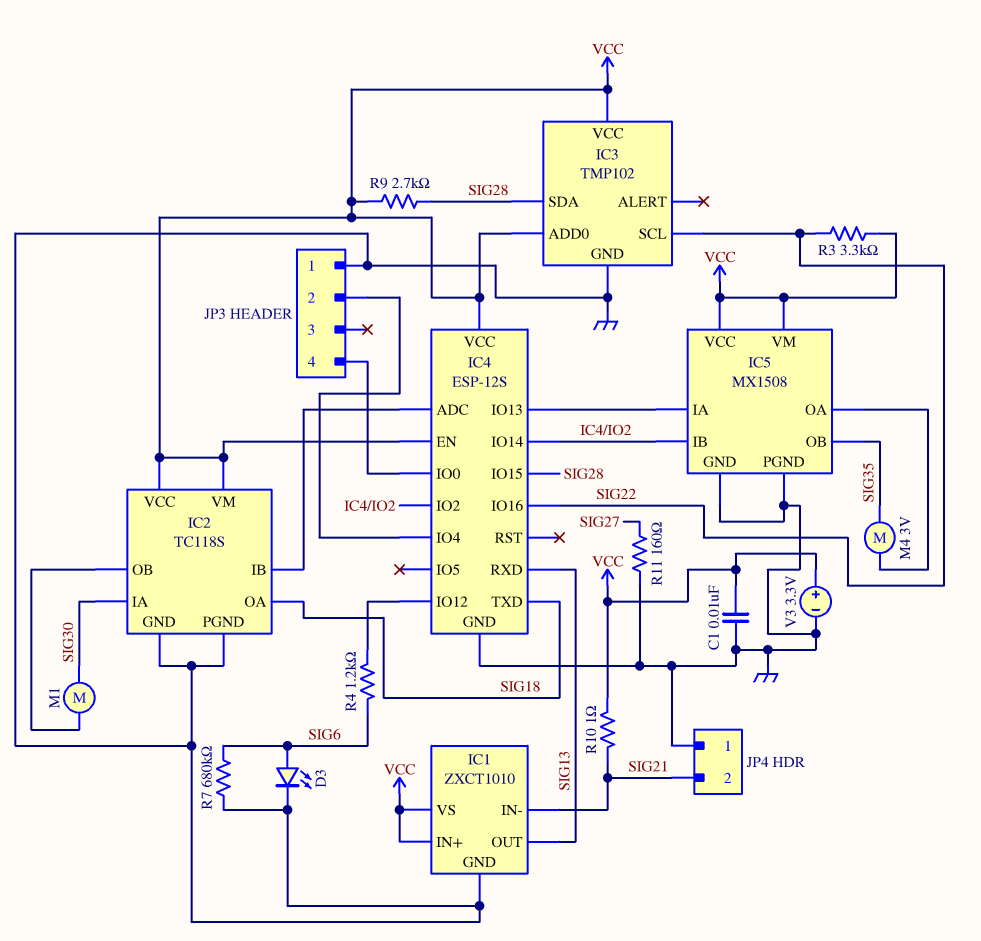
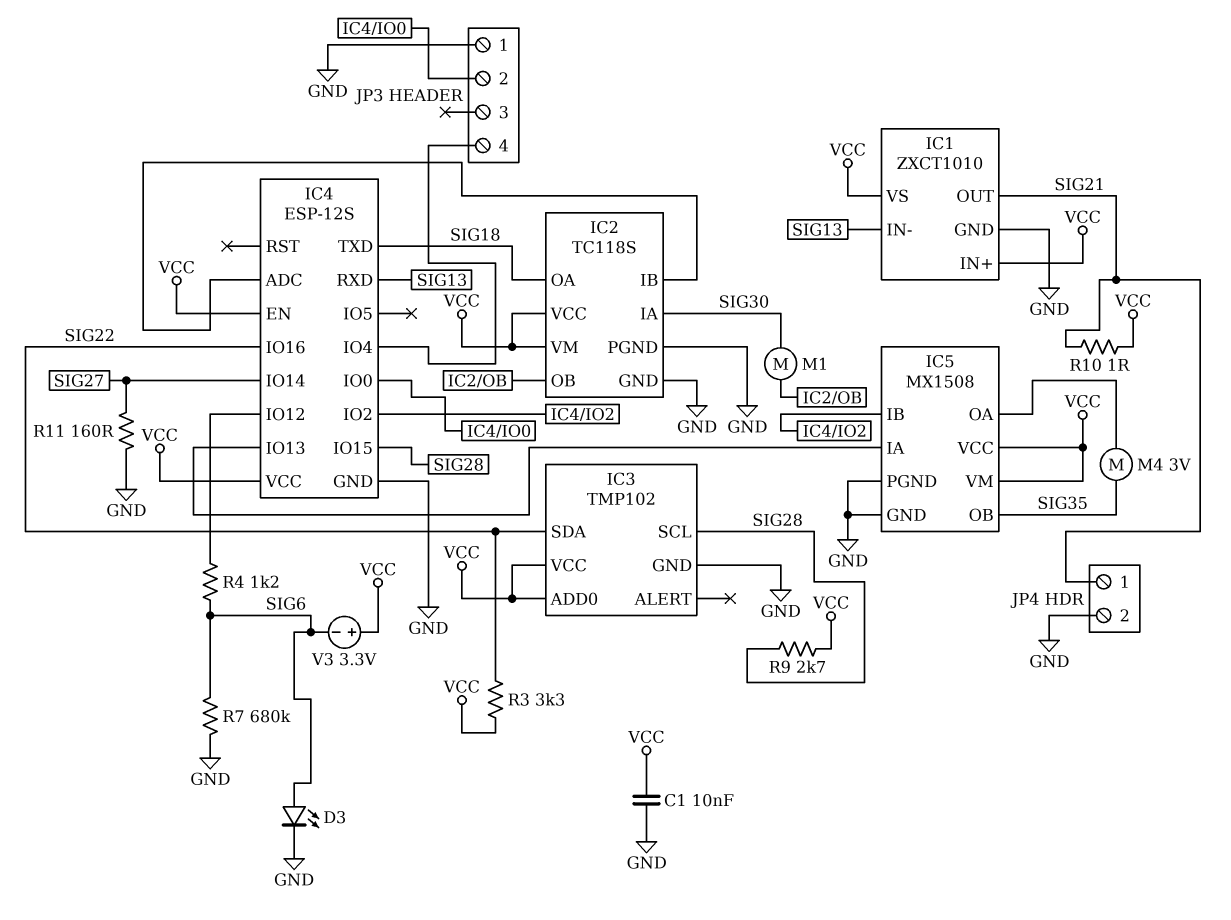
IC1 pin IN-: SIG21 -> SIG13
IC1 pin OUT: SIG13 -> SIG21
IC3 pin SCL: SIG22 -> SIG28
IC3 pin SDA: SIG28 -> SIG22
IC4 pin IO14: IC4/IO2 -> SIG27
JP3 pin 2: IC4/IO4 -> IC4/IO0
JP3 pin 4: IC4/IO0 -> IC4/IO4
JP4 pin 1: GND -> SIG21
JP4 pin 2: SIG21 -> GND
V3: 3.3V (plus VCC, minus GND) -> 3.3V (plus VCC, minus SIG6)

